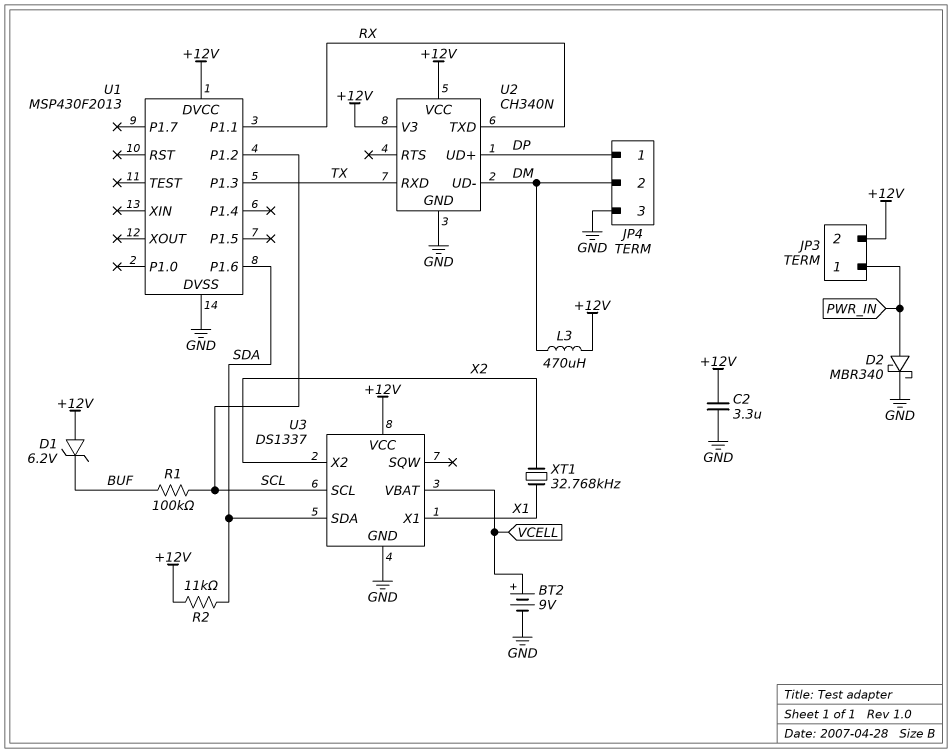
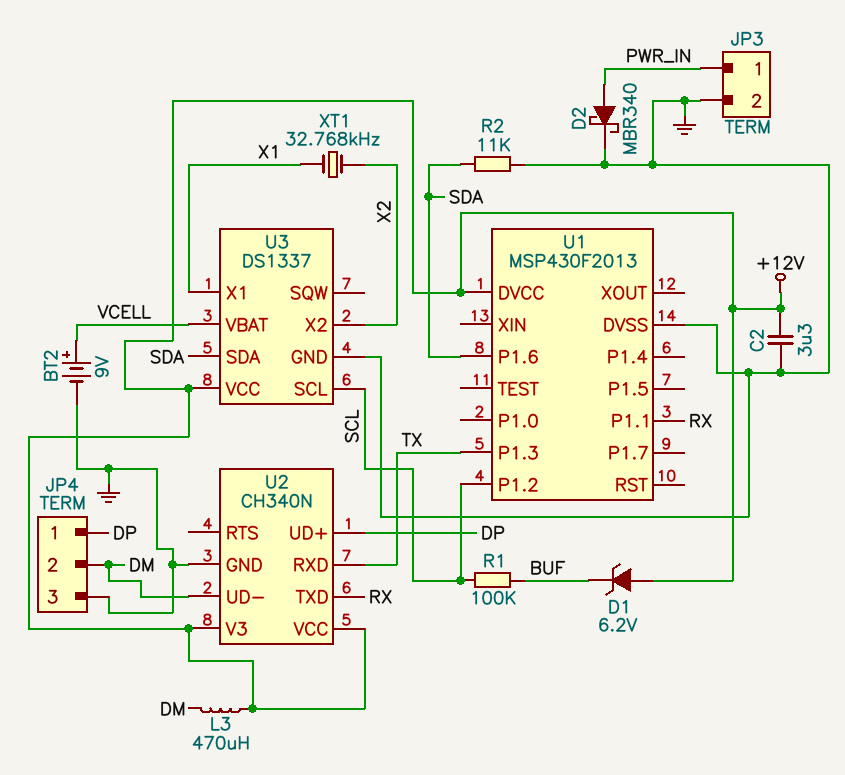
JP3 pin 2: +12V -> GND
R2: 11k (+12V, SDA) -> 11k (GND, SDA)

